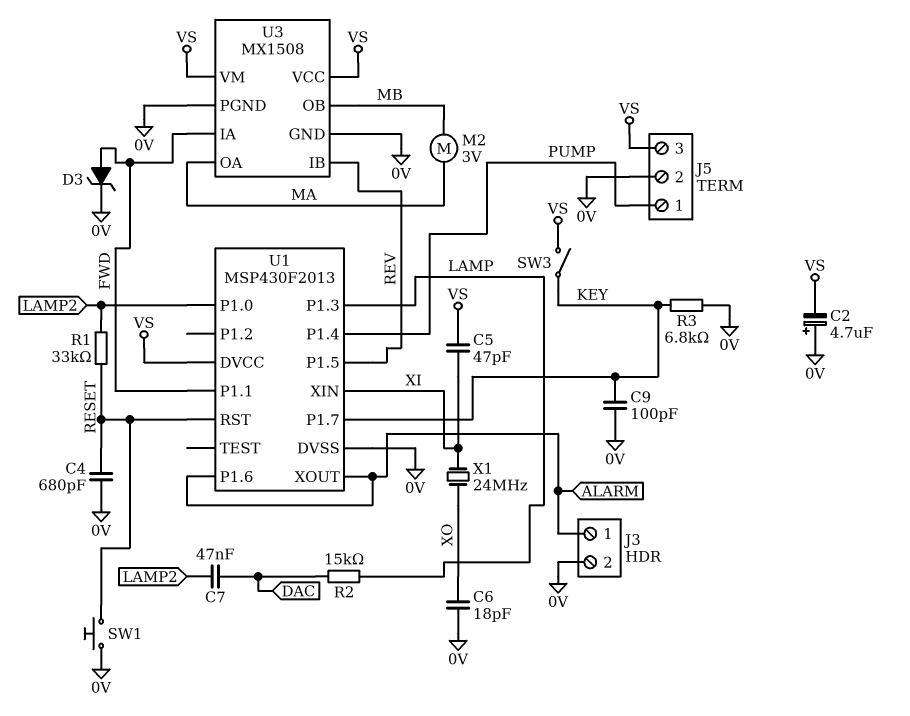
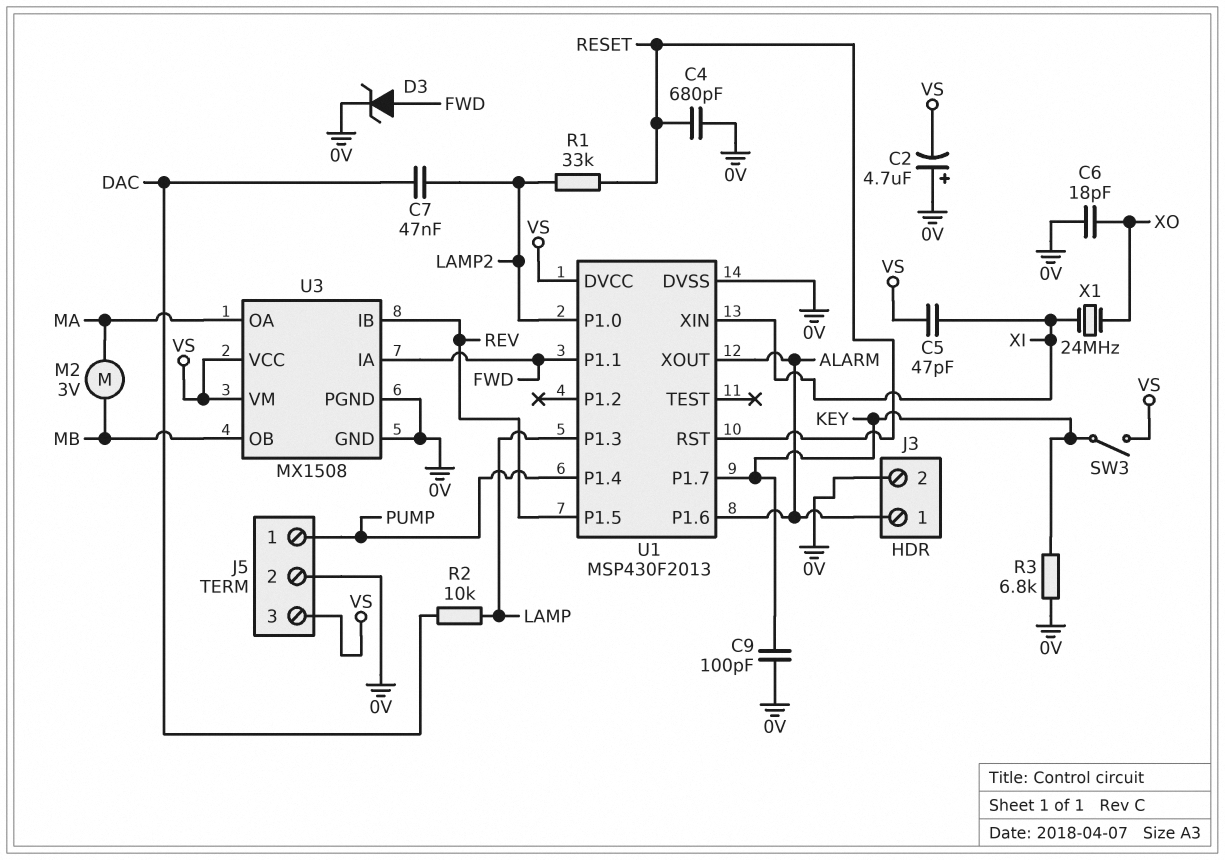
R2: 15k (DAC, LAMP) -> 10k (DAC, LAMP)
SW1: button (0V, RESET) -> none

